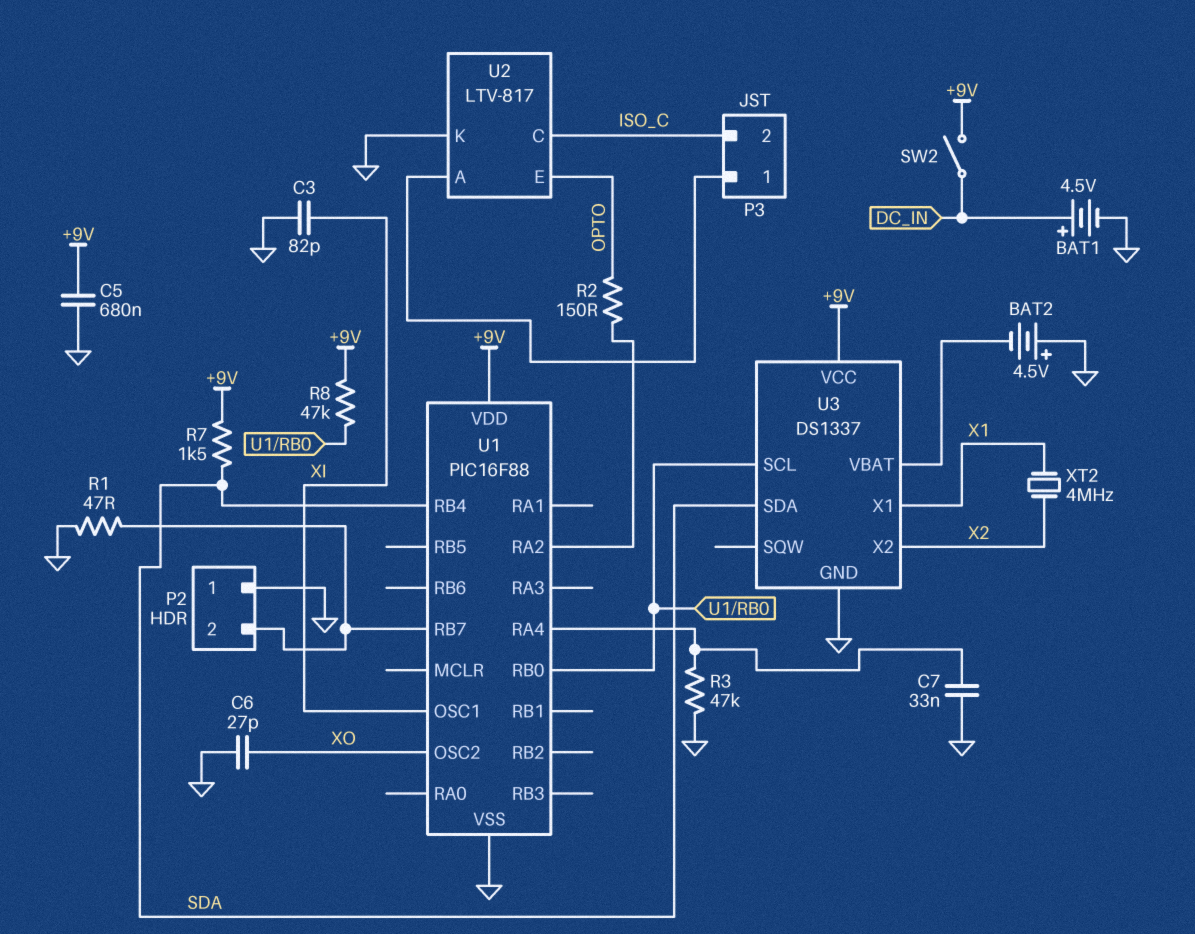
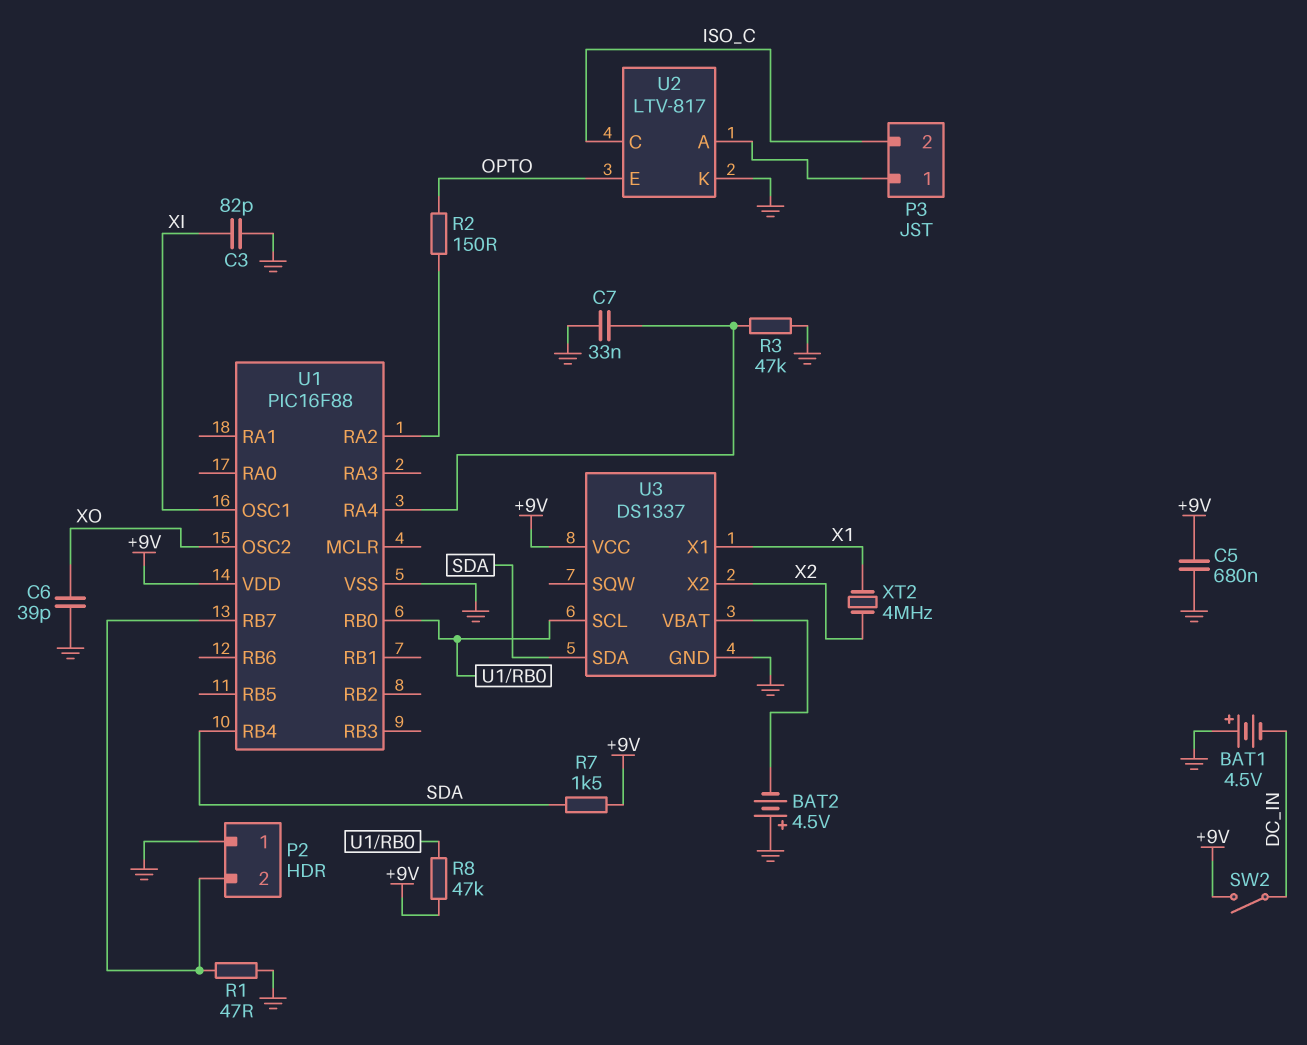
BAT1: 4.5V (plus DC_IN, minus GND) -> 4.5V (plus GND, minus DC_IN)
C6: 27pF (GND, XO) -> 39pF (GND, XO)

